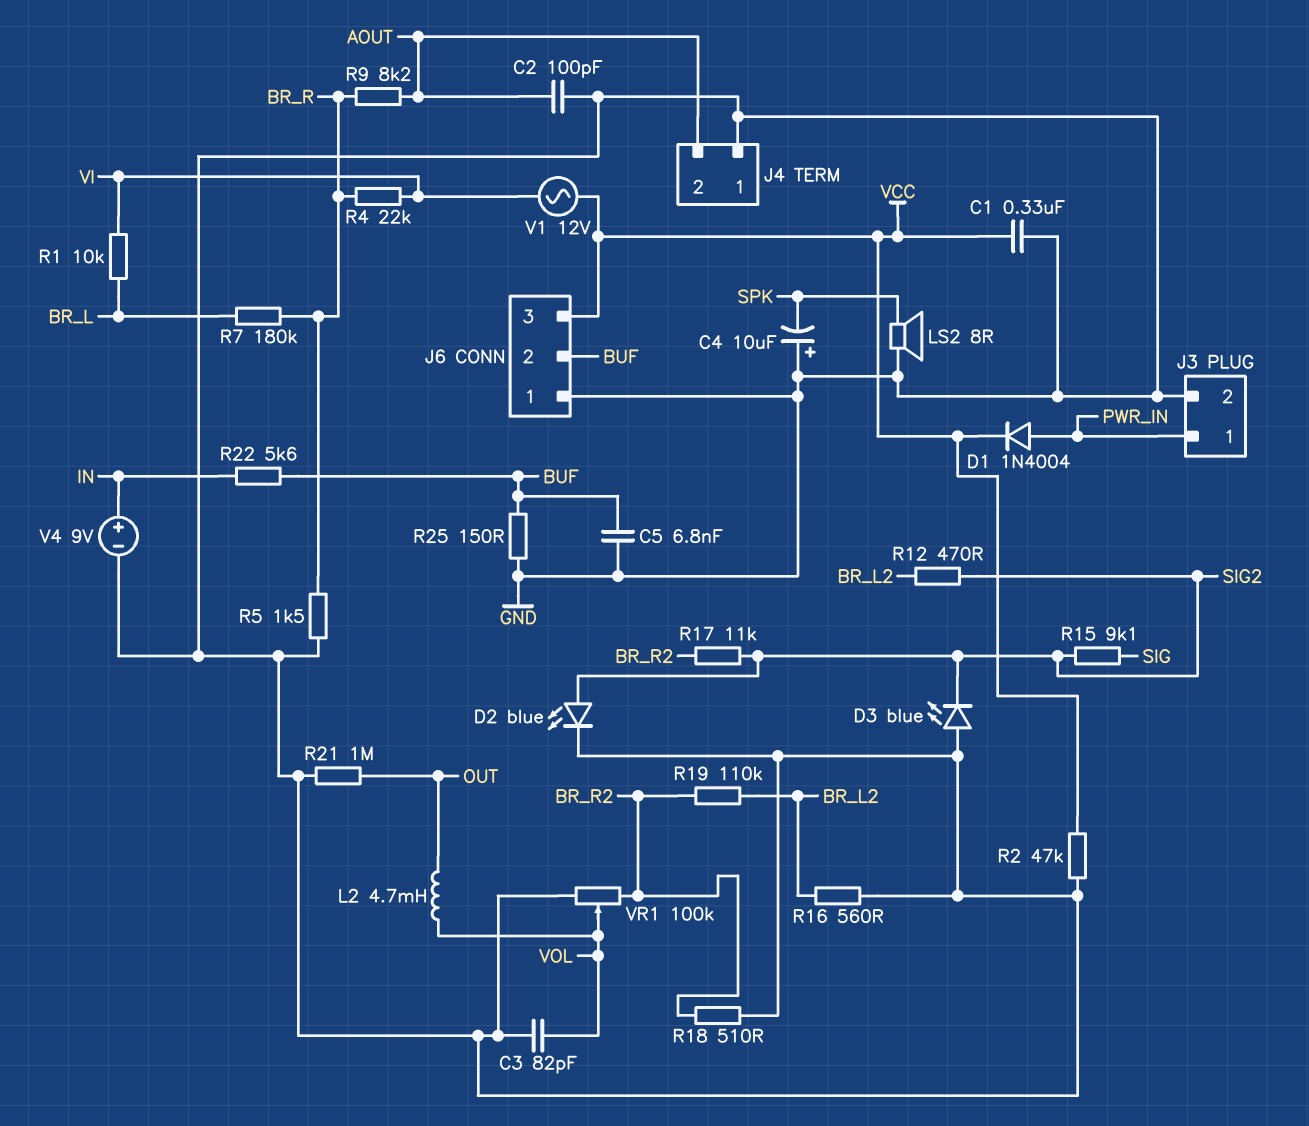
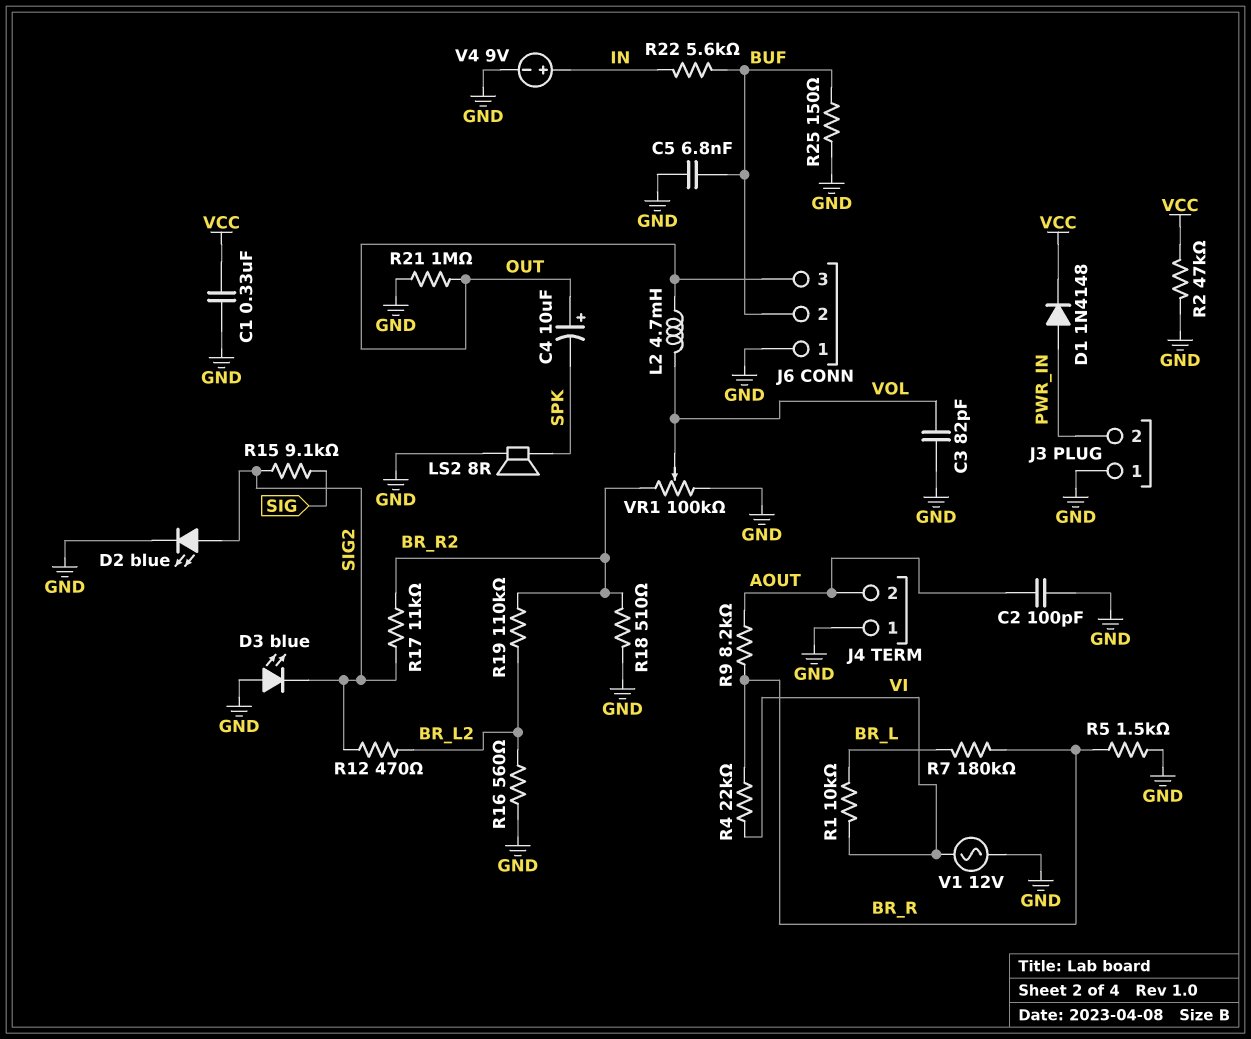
C4: 10uF (plus GND, minus SPK) -> 10uF (plus OUT, minus SPK)
D1: diode 1N4004 (A PWR_IN, K VCC) -> diode 1N4148 (A PWR_IN, K VCC)
J3 pin 1: PWR_IN -> GND
J3 pin 2: GND -> PWR_IN
J6 pin 3: VCC -> OUT
V1: AC 12V (VCC, VI) -> AC 12V (GND, VI)

